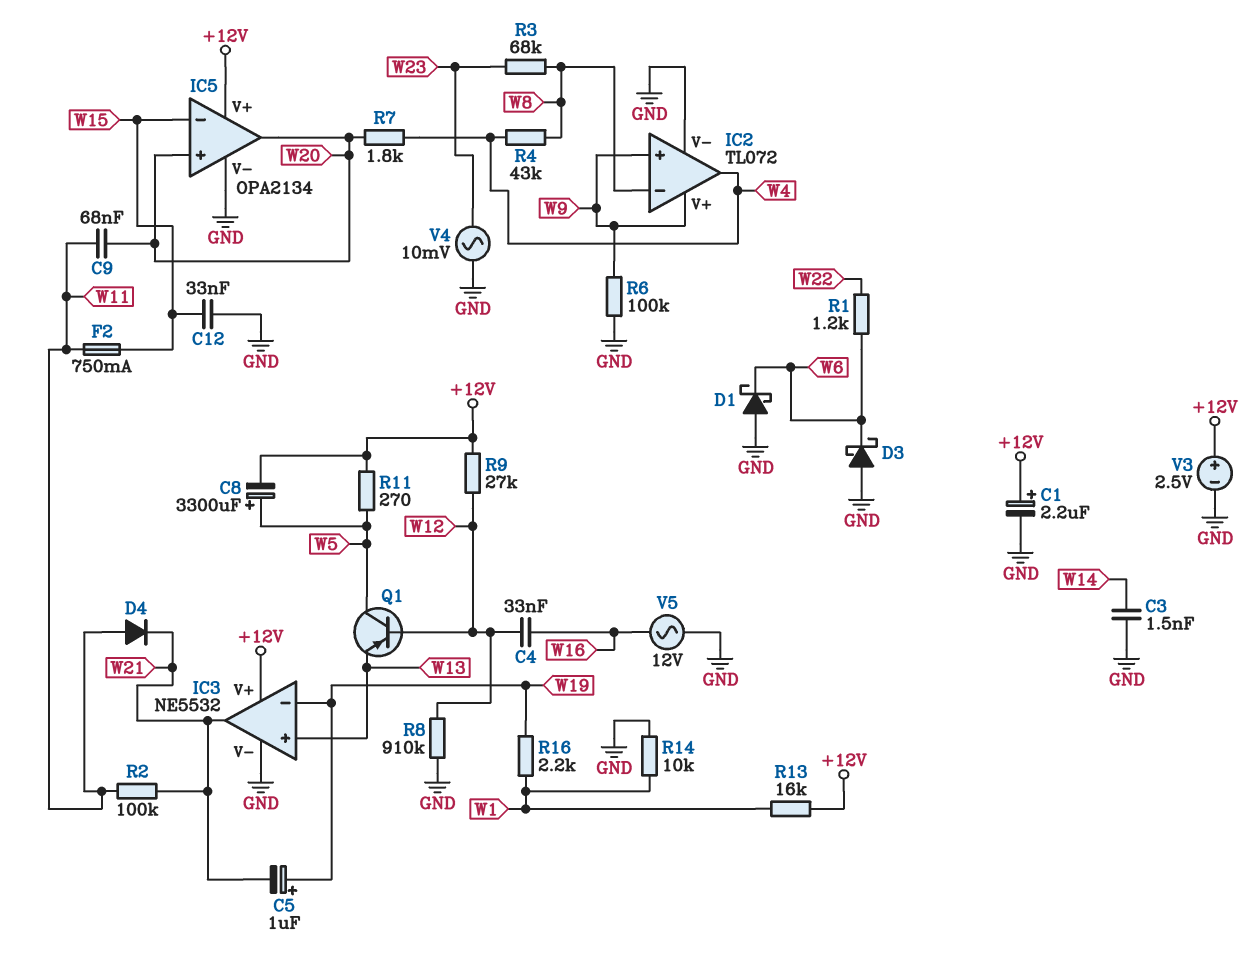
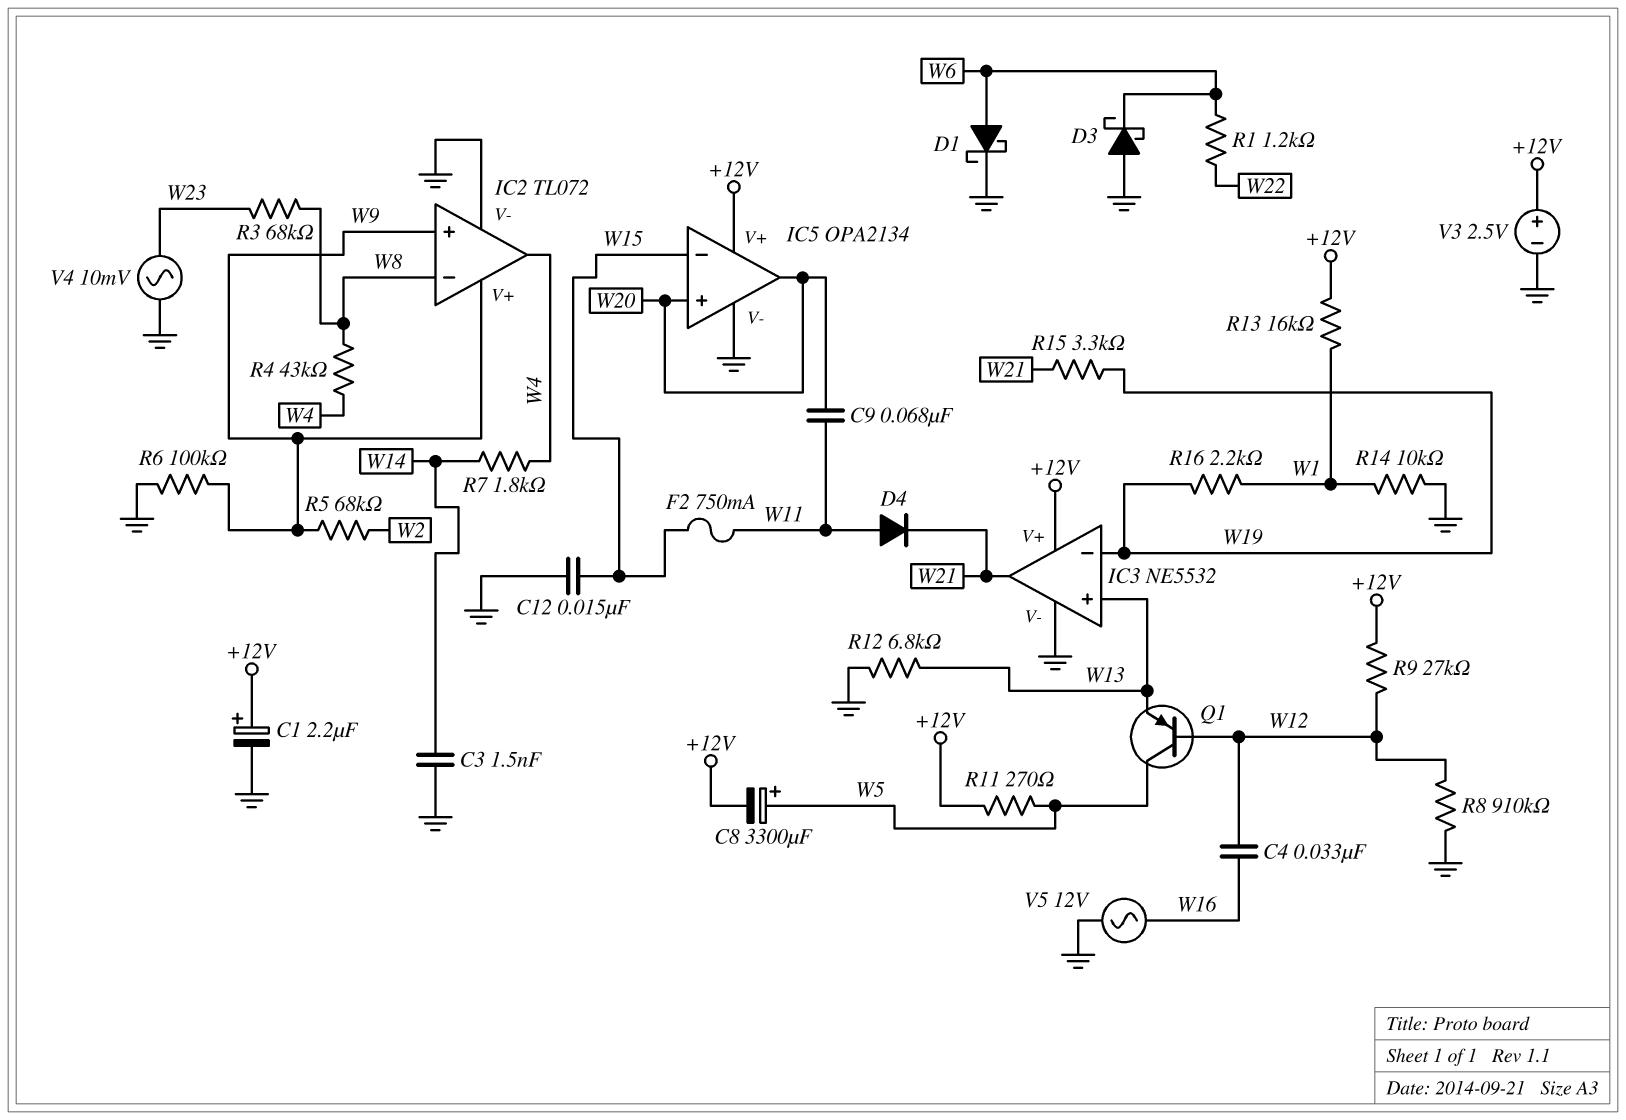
C5: 1uF (plus W19, minus W21) -> none
C12: 33nF (GND, W15) -> 15nF (GND, W15)
D1: schottky (A GND, K W6) -> schottky (A W6, K GND)
R2: 100k (W11, W21) -> none
R5: none -> 68k (W2, W9)
R7: 1.8k (W4, W20) -> 1.8k (W4, W14)
R12: none -> 6.8k (GND, W13)
R15: none -> 3.3k (W19, W21)

